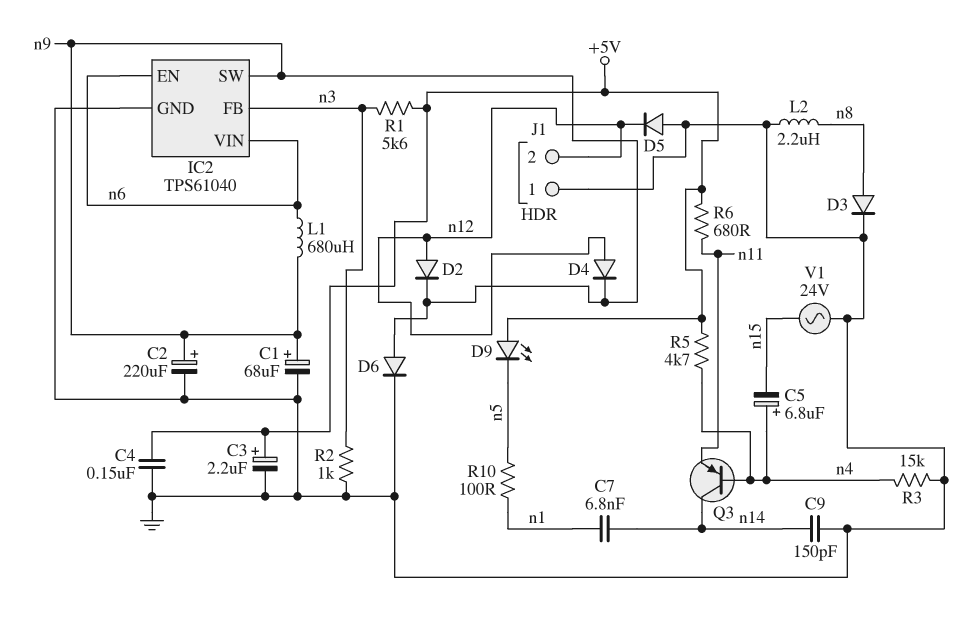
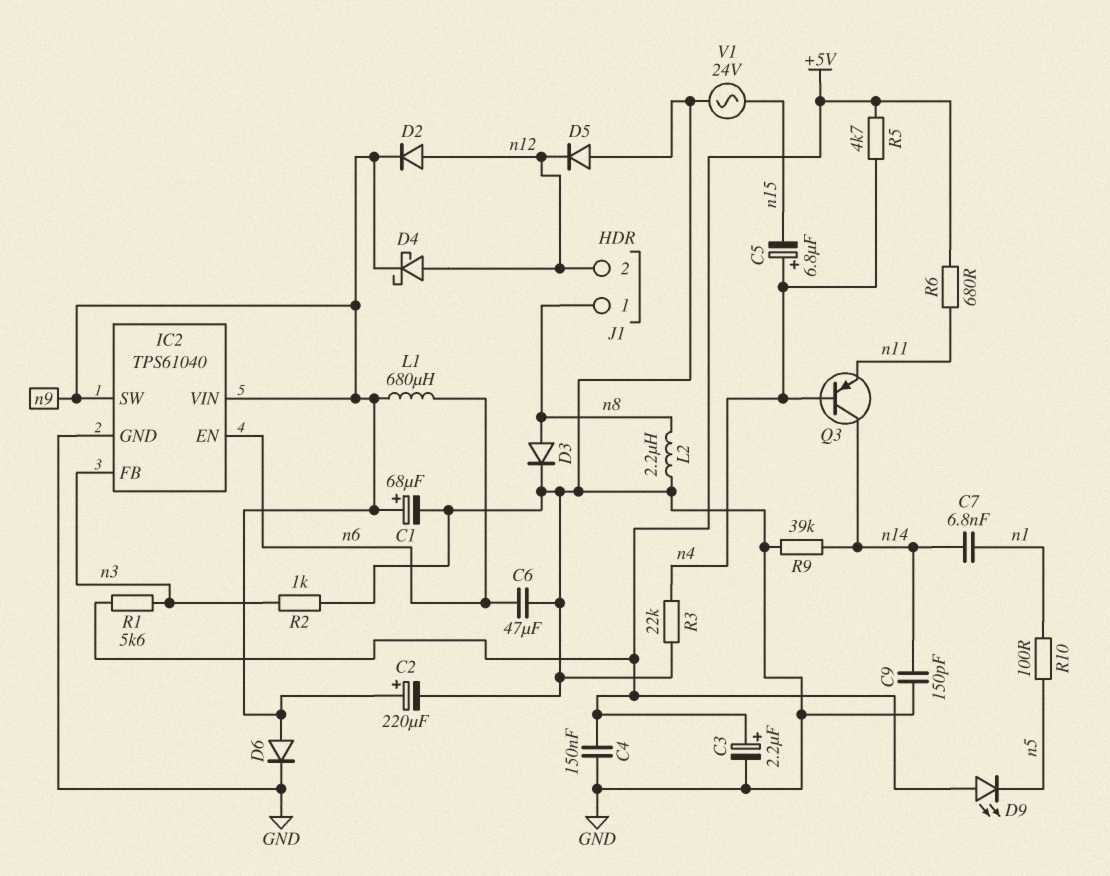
C6: none -> 47uF (GND, n6)
D4: diode (A n12, K n9) -> schottky (A n12, K n9)
IC2 pin VIN: n6 -> n9
J1 pin 1: GND -> n8
R3: 15k (GND, n4) -> 22k (GND, n4)
R9: none -> 39k (GND, n14)

